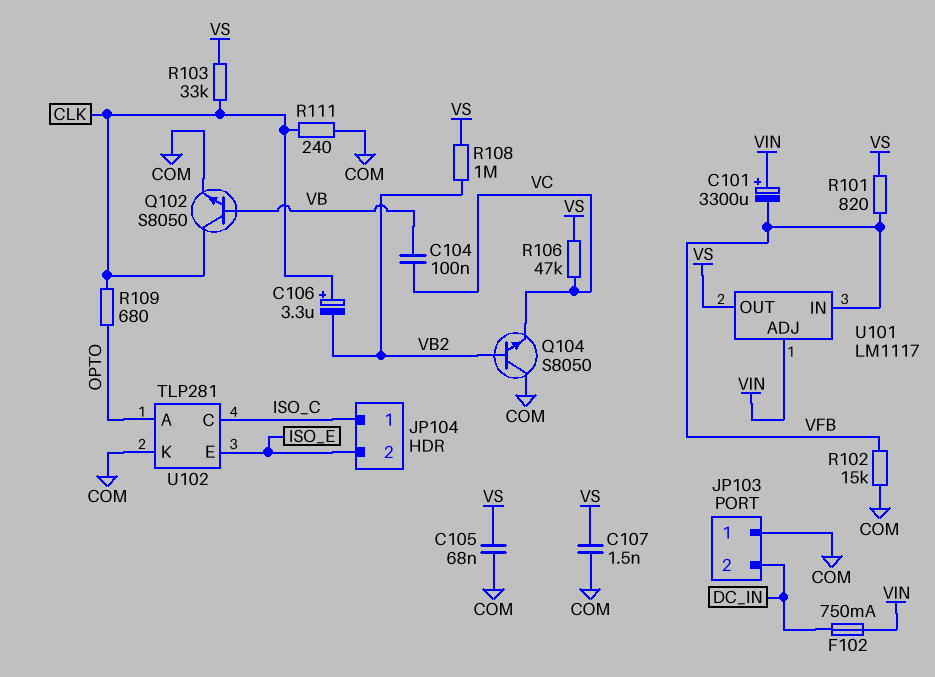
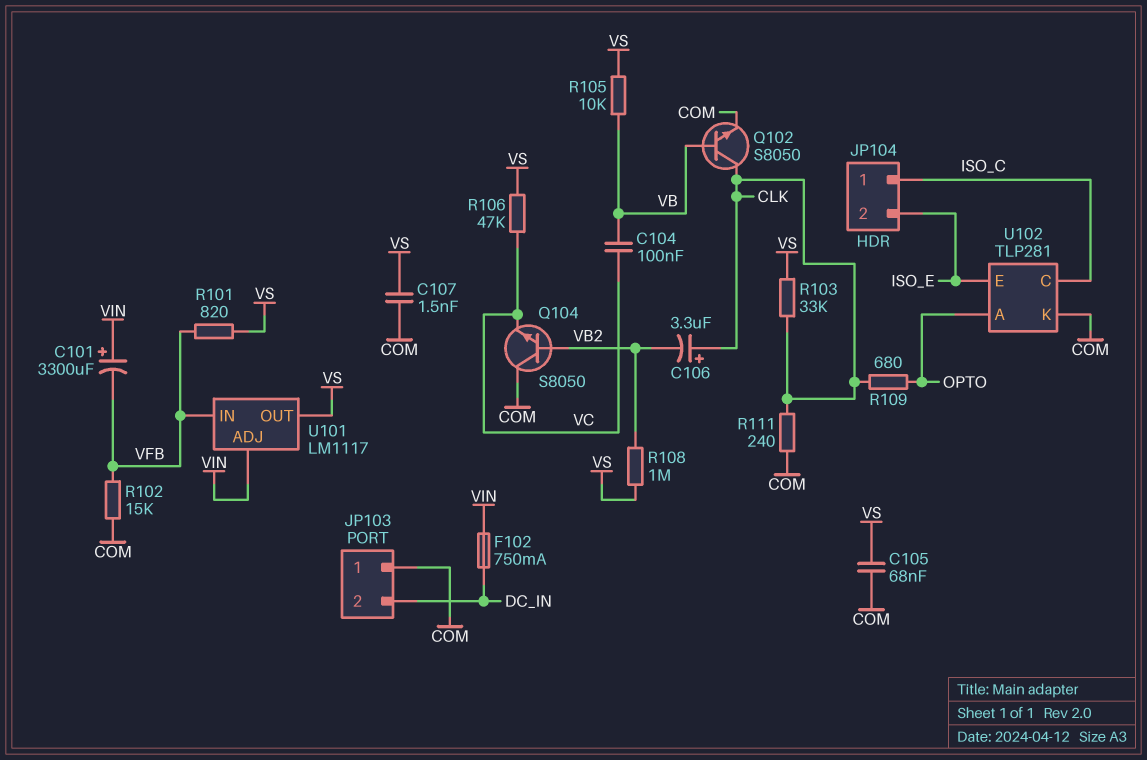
R105: none -> 10k (VB, VS)

